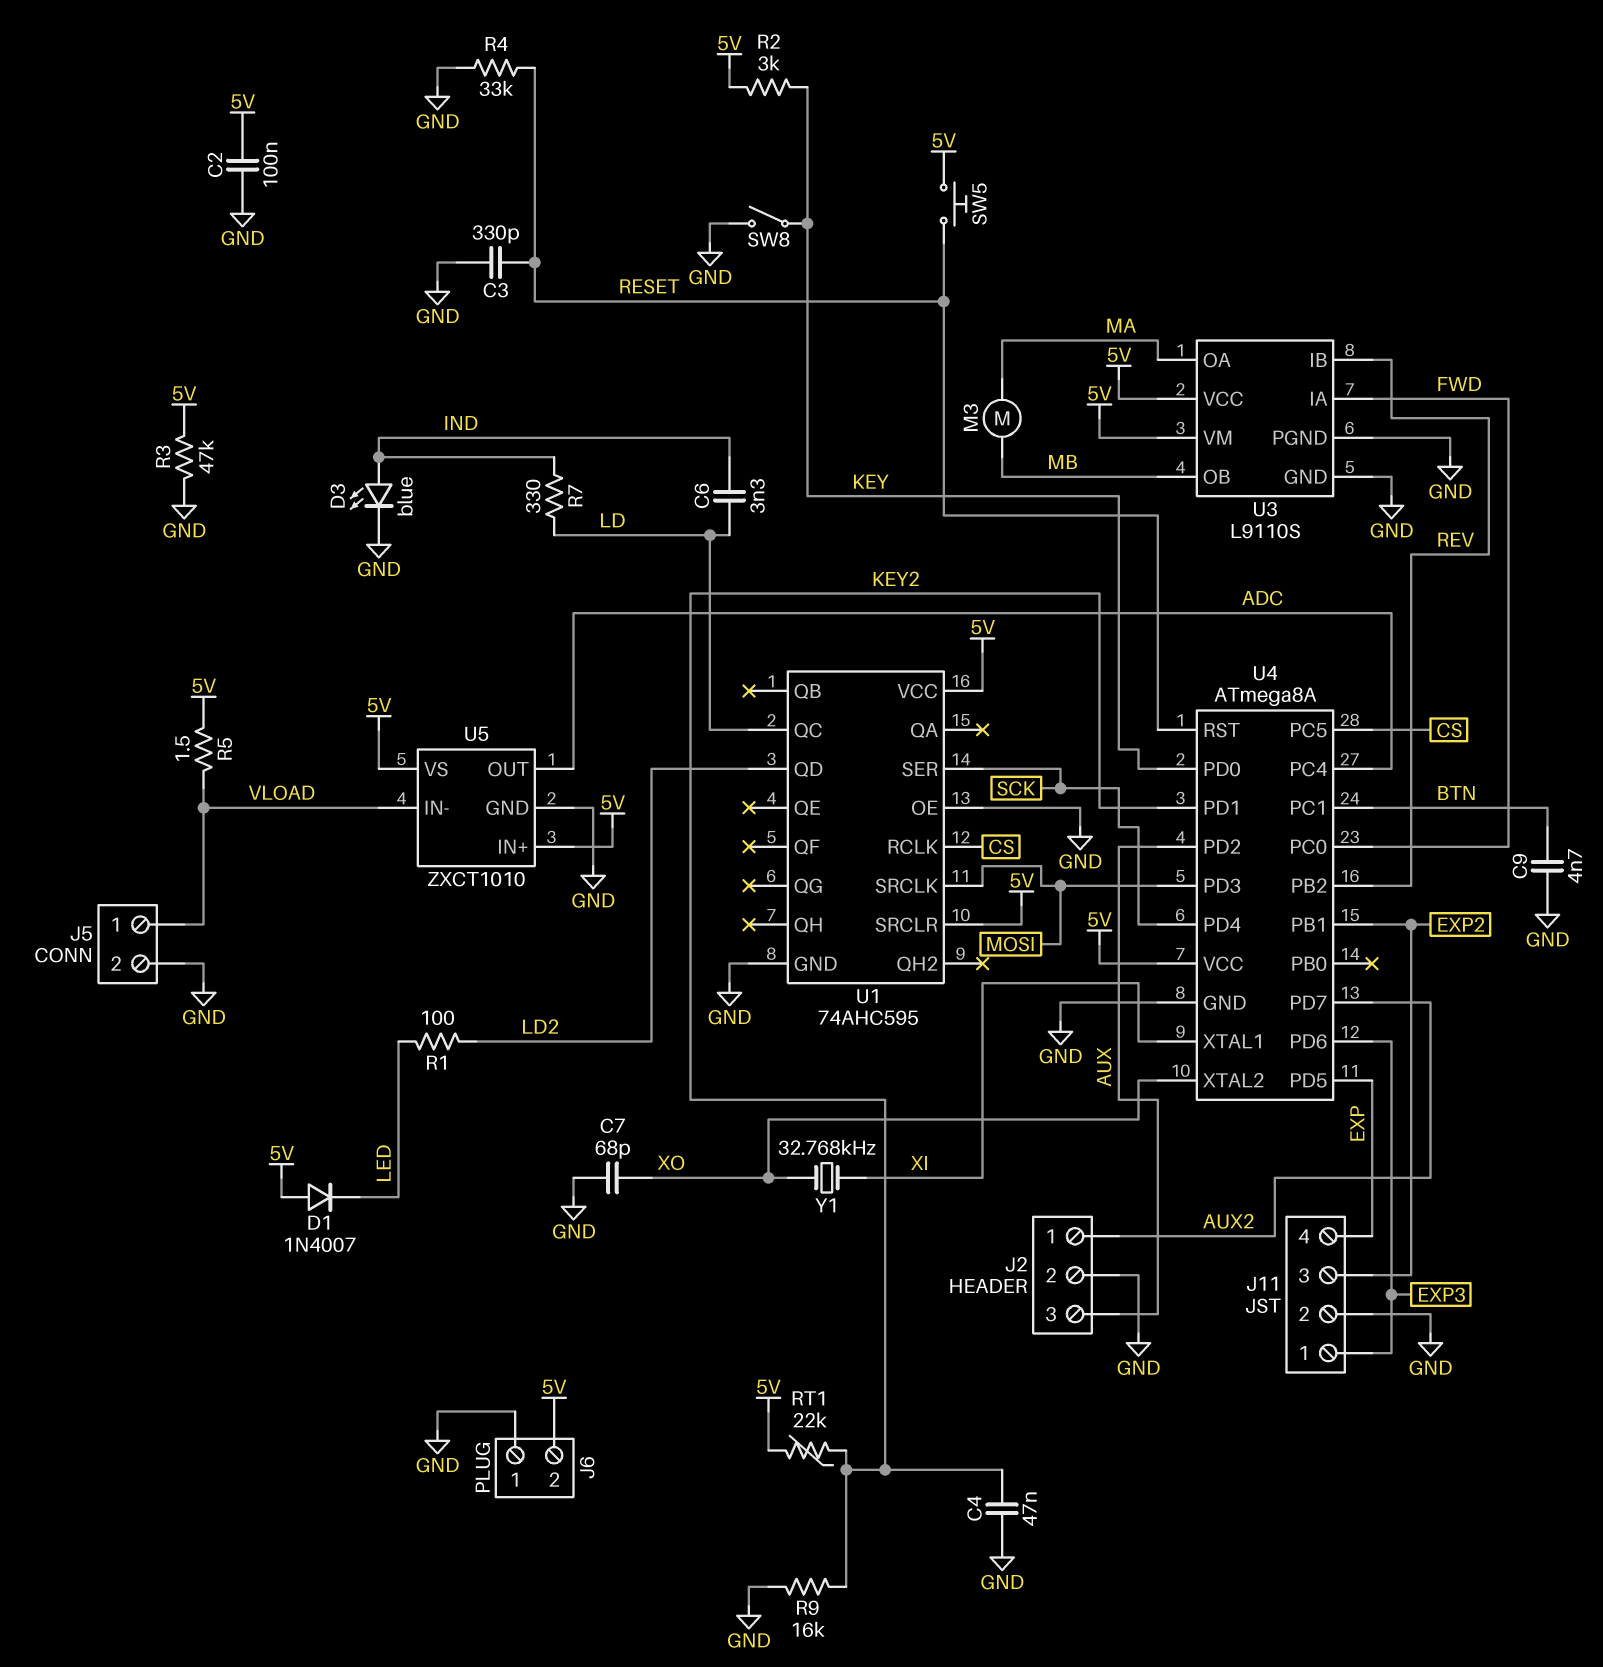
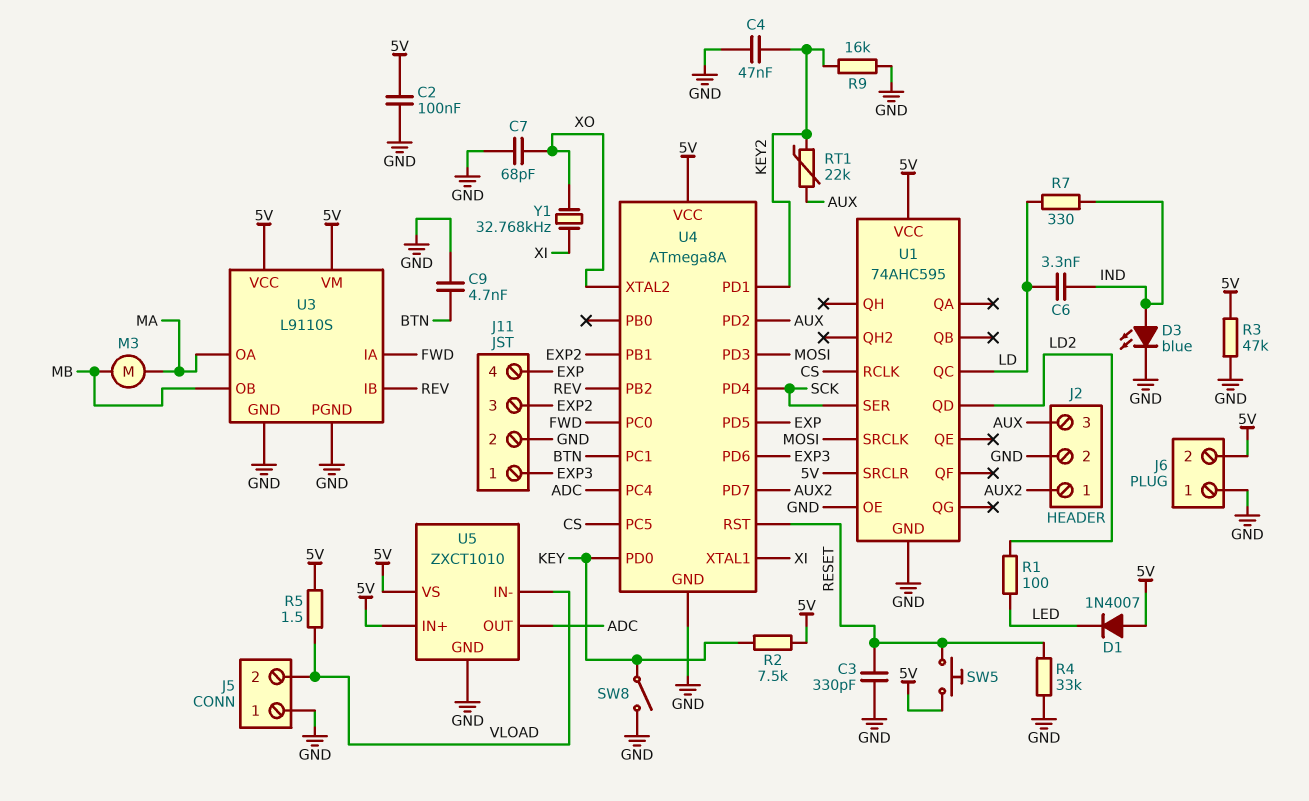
J5 pin 1: VLOAD -> GND
J5 pin 2: GND -> VLOAD
R2: 3k (5V, KEY) -> 7.5k (5V, KEY)
RT1: 22k (5V, KEY2) -> 22k (AUX, KEY2)

